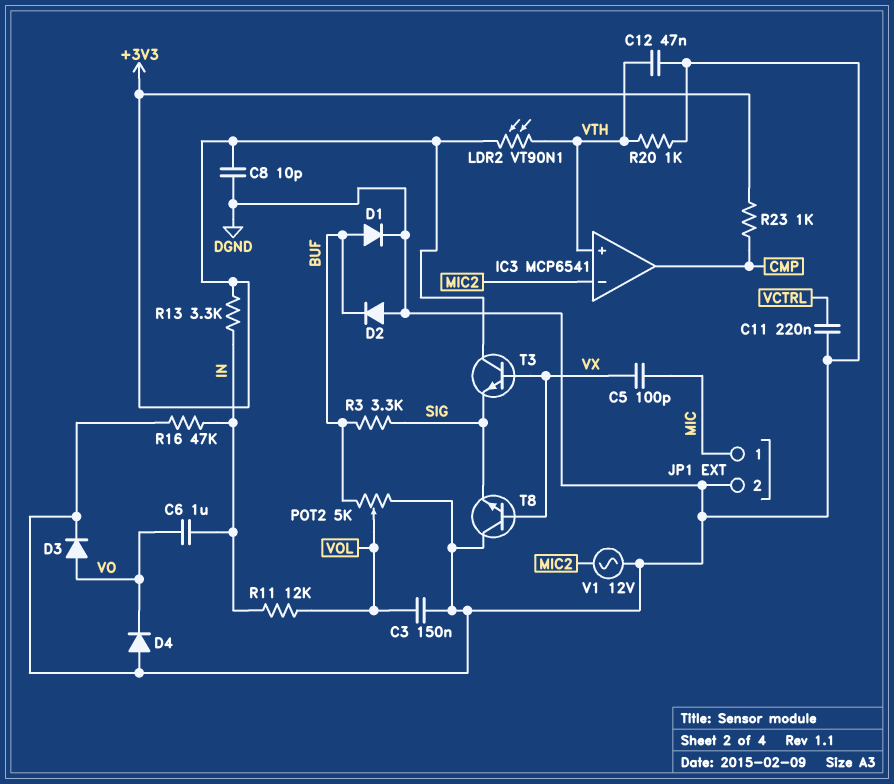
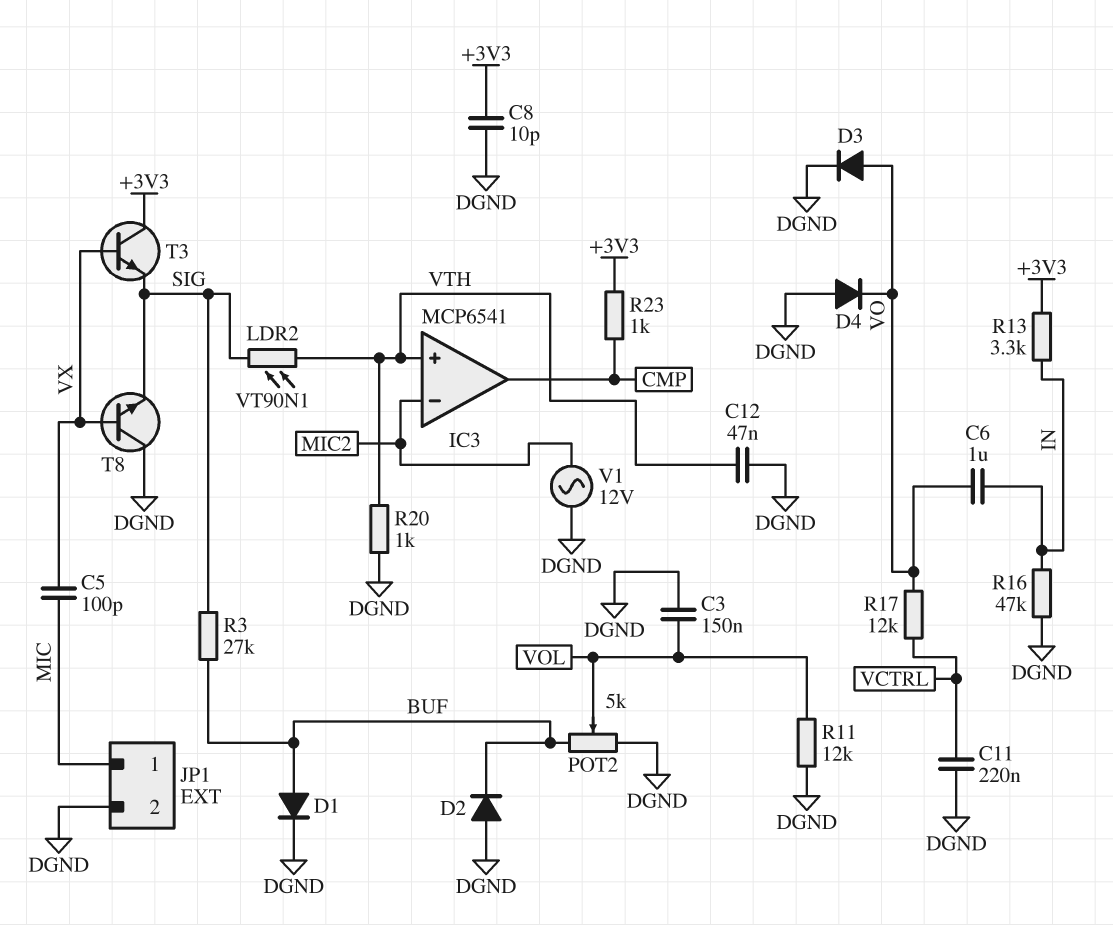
LDR2: VT90N1 (+3V3, VTH) -> VT90N1 (SIG, VTH)
R3: 3.3k (BUF, SIG) -> 27k (BUF, SIG)
R11: 12k (IN, VOL) -> 12k (DGND, VOL)
R17: none -> 12k (VCTRL, VO)

